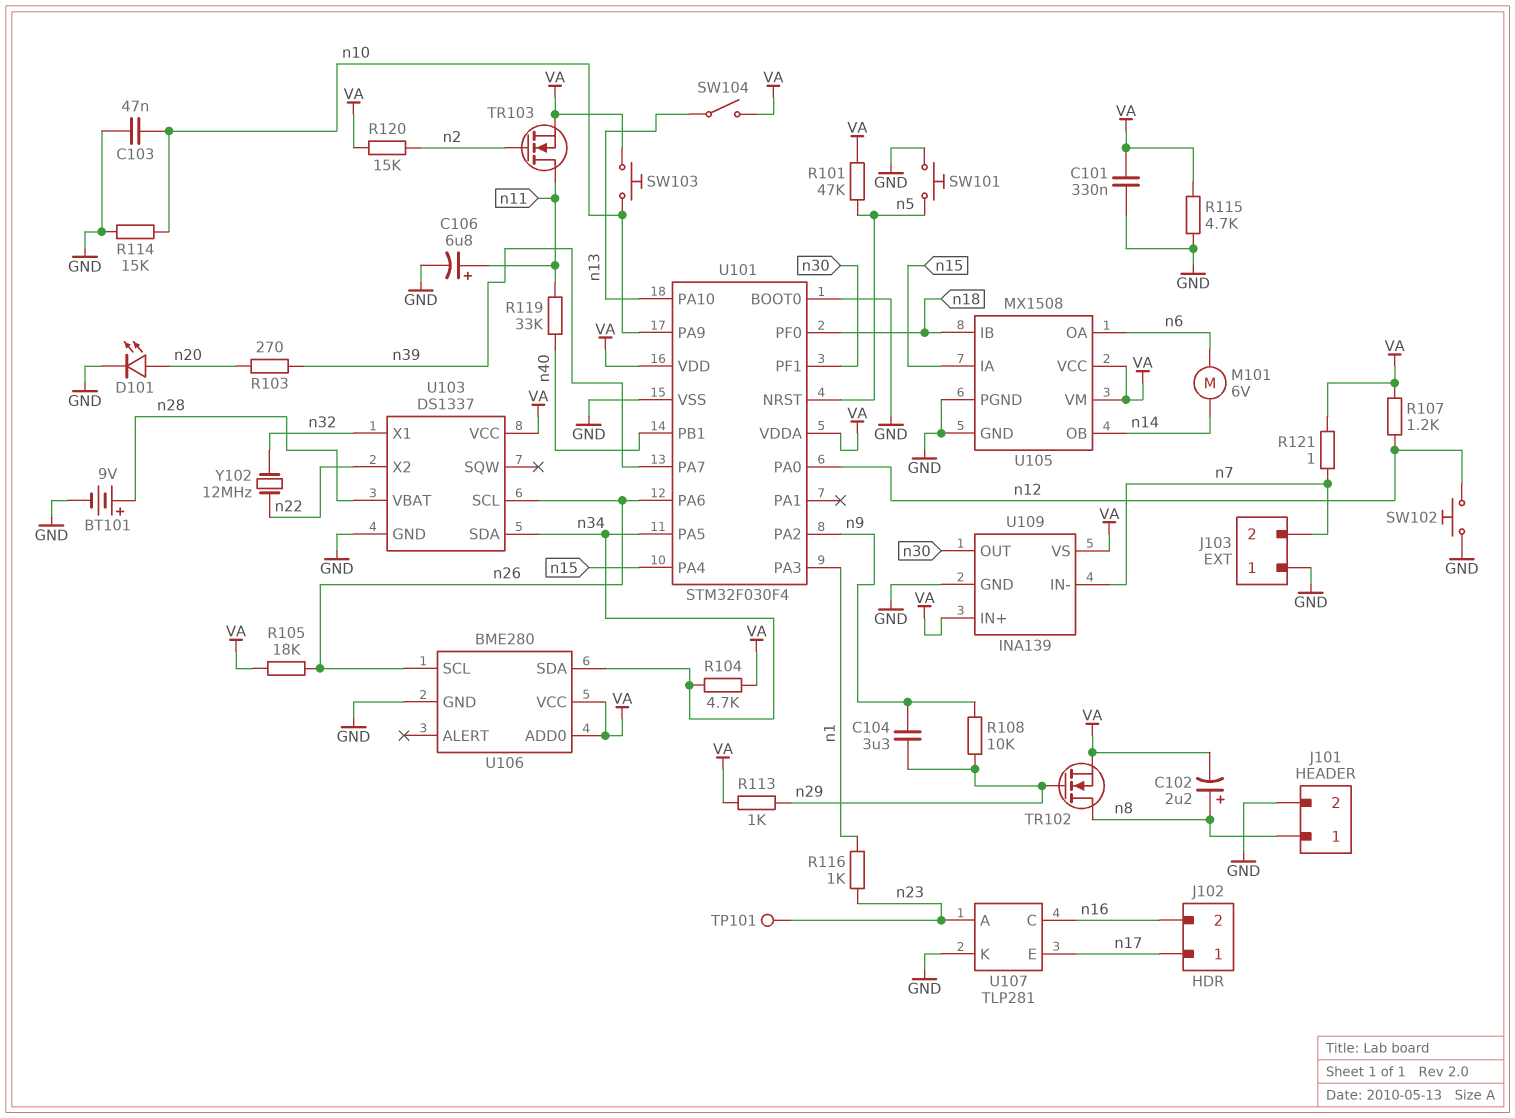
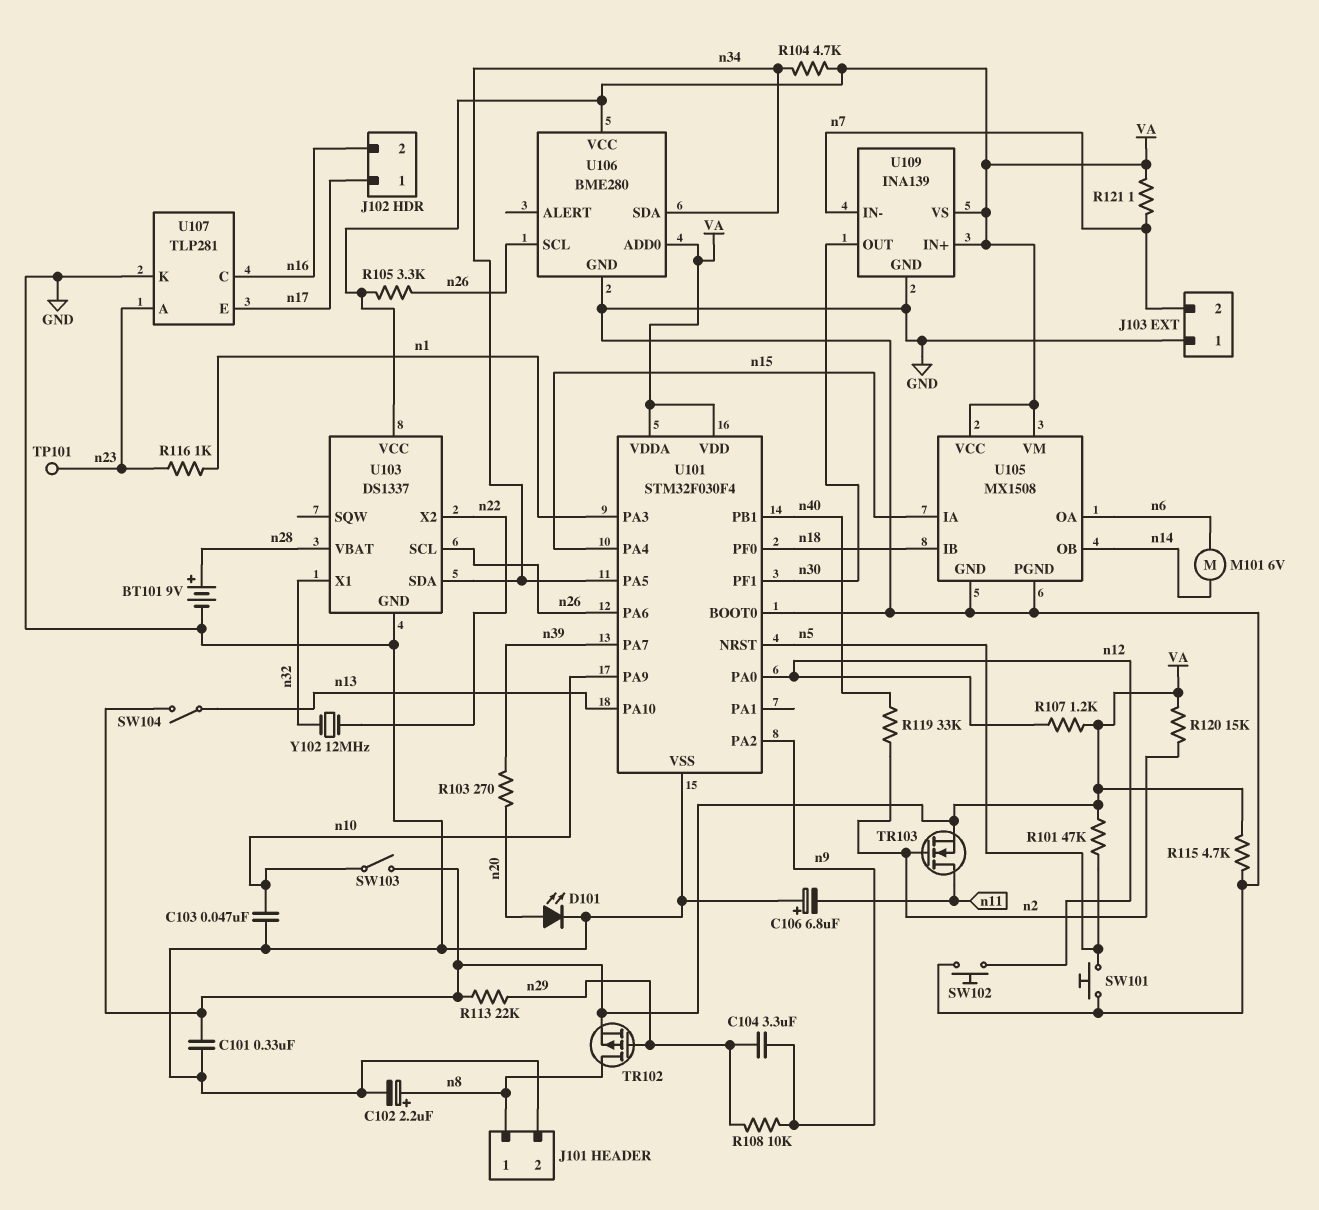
C102: 2.2uF (plus n8, minus VA) -> 2.2uF (plus n8, minus GND)
C106: 6.8uF (plus n11, minus GND) -> 6.8uF (plus GND, minus n11)
R105: 18k (VA, n26) -> 3.3k (VA, n26)
R113: 1k (VA, n29) -> 22k (VA, n29)
R114: 15k (GND, n10) -> none
R119: 33k (n11, n40) -> 33k (n2, n40)
SW103: button (VA, n10) -> switch (VA, n10)
TR102: NMOS (G n29, D n8, S VA) -> PMOS (G n29, D n8, S VA)

